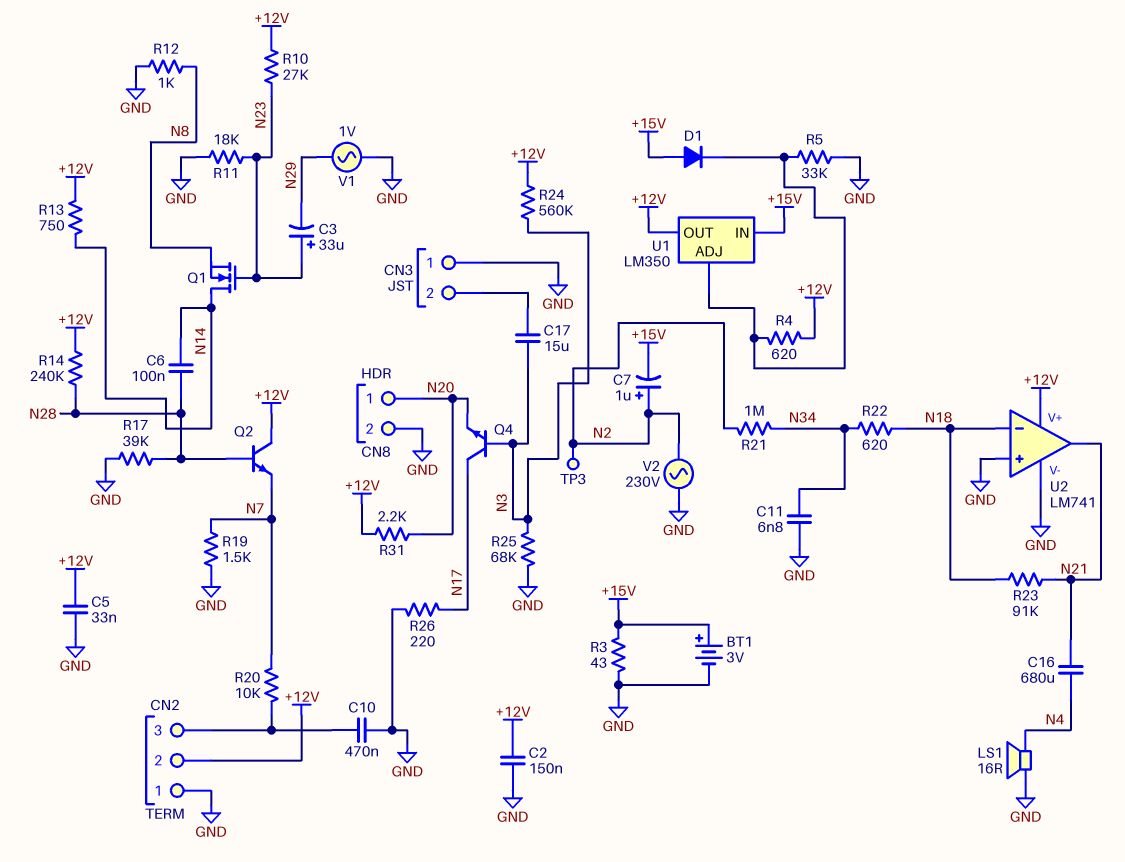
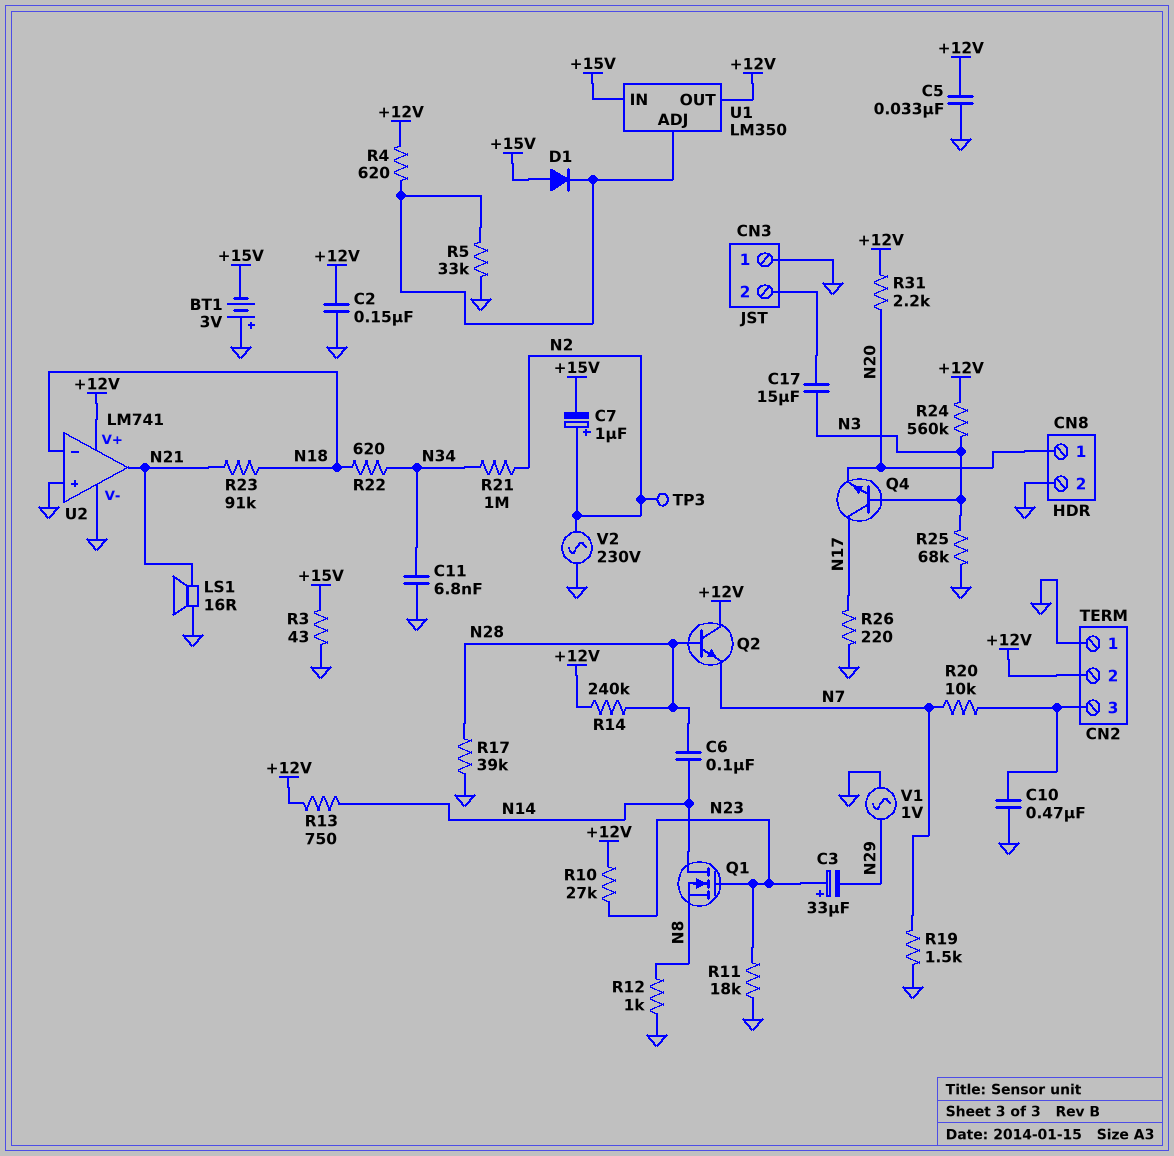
BT1: 3V (plus +15V, minus GND) -> 3V (plus GND, minus +15V)
C16: 680uF (N4, N21) -> none
LS1: speaker 16R (GND, N4) -> speaker 16R (GND, N21)

